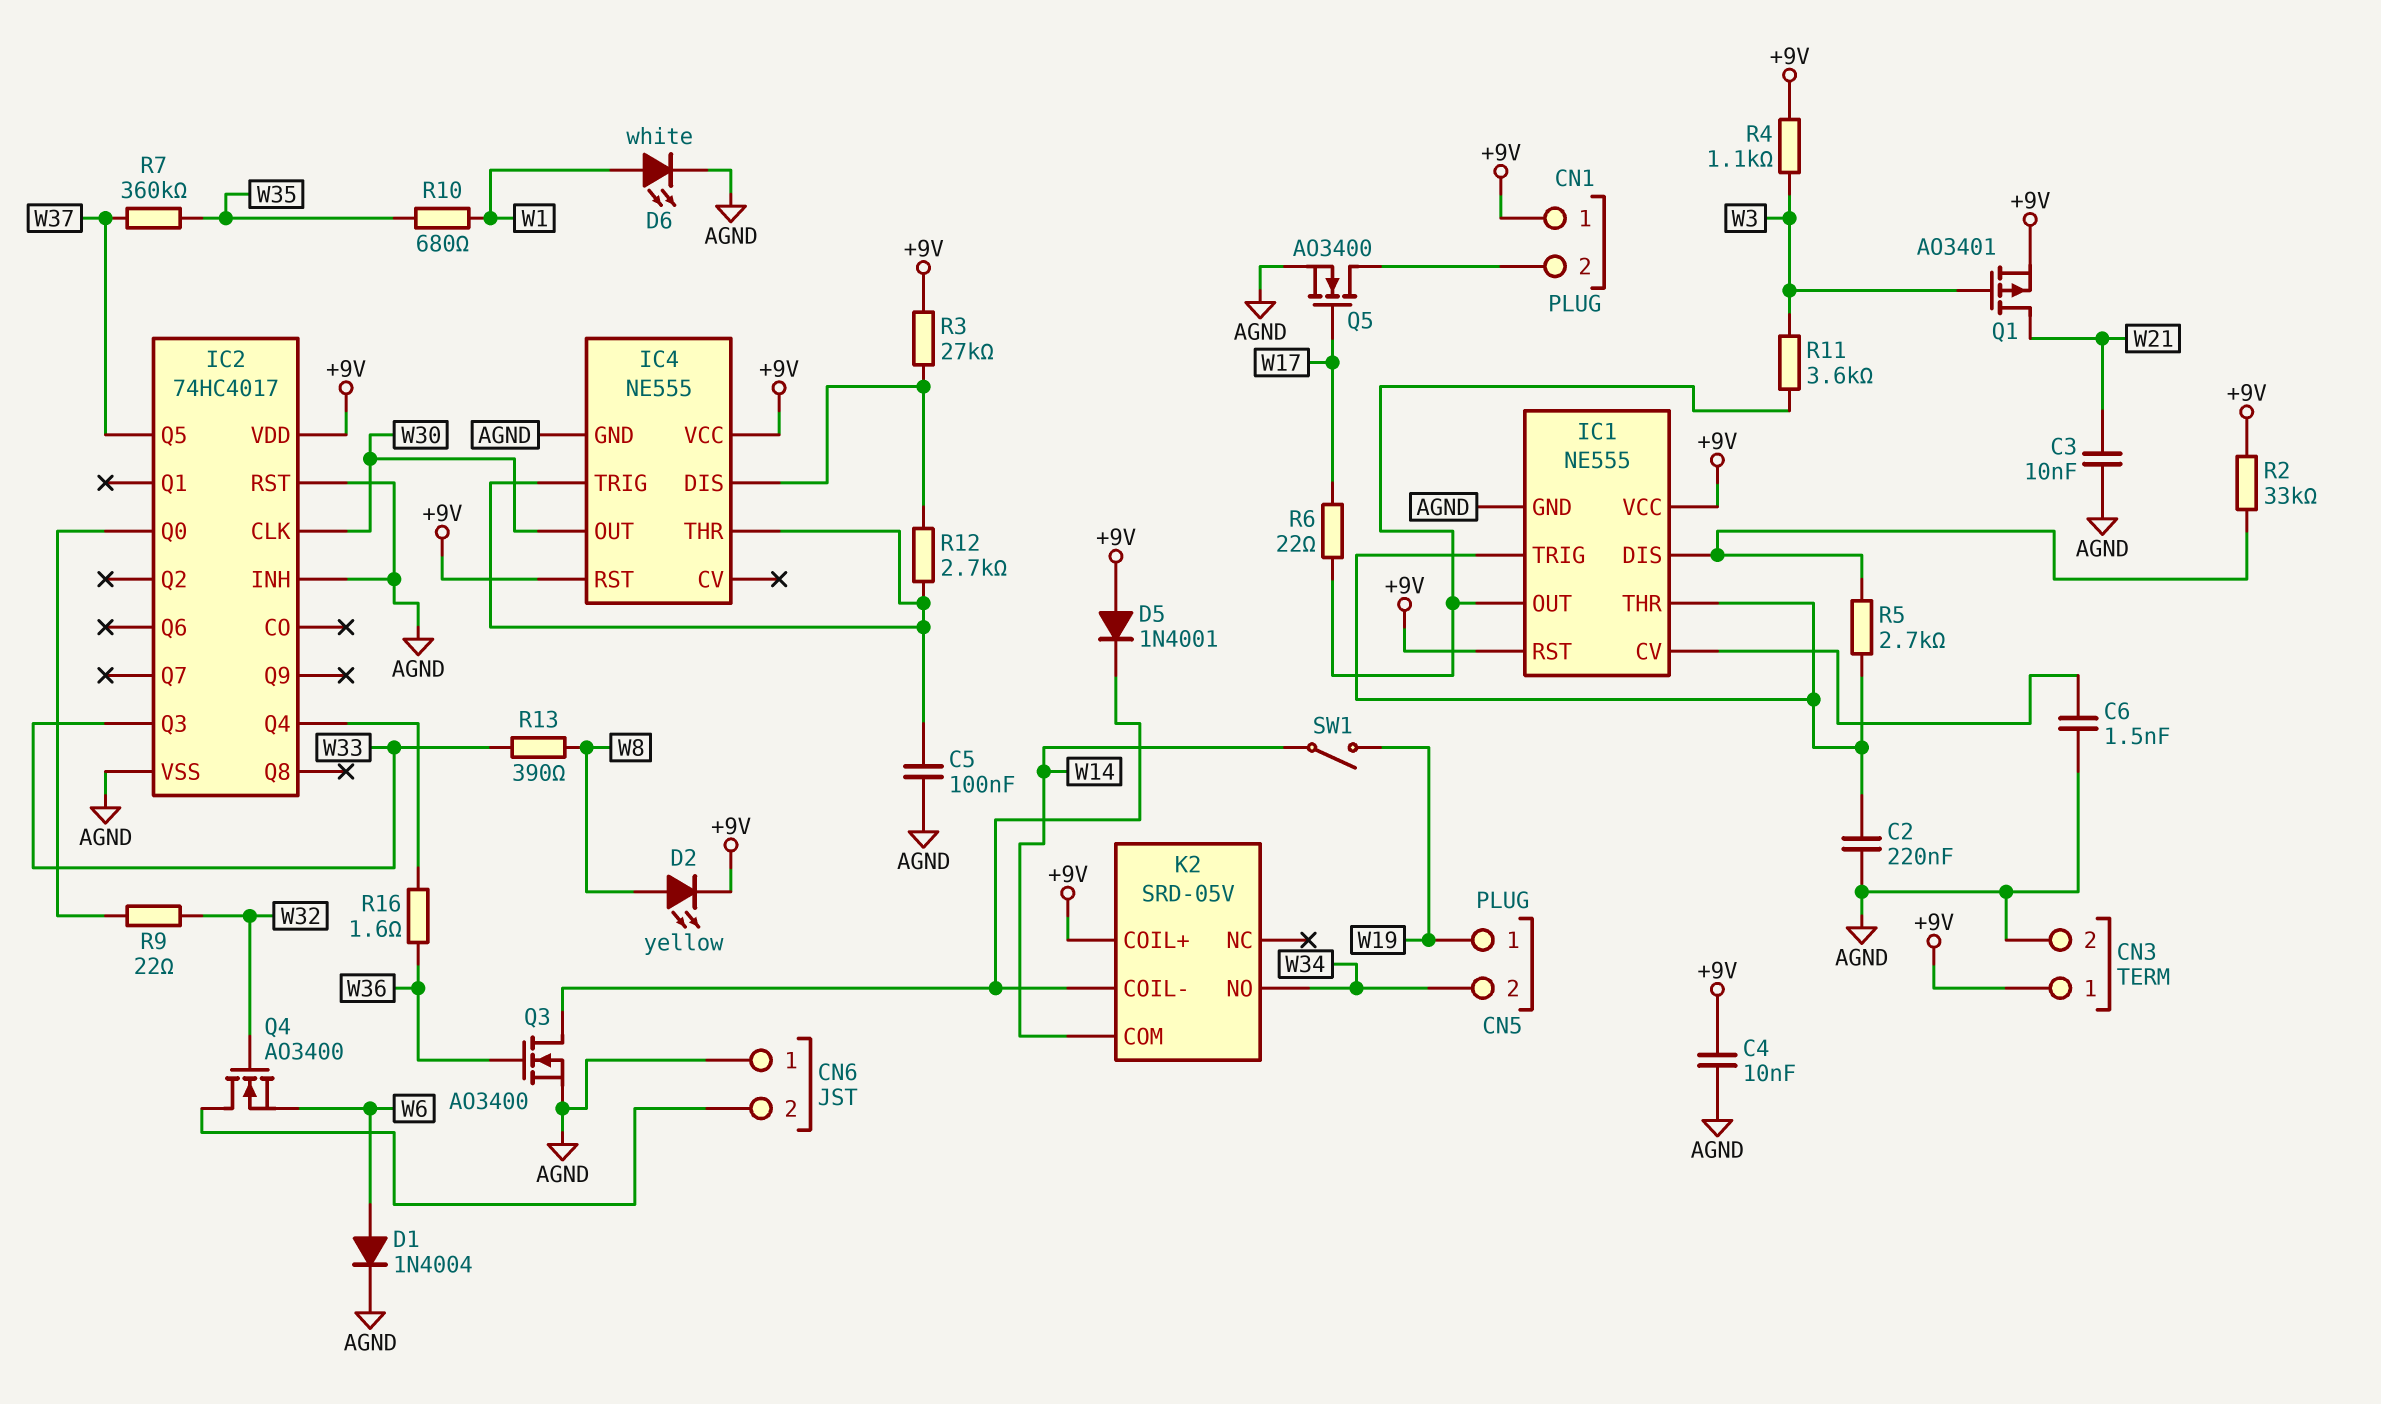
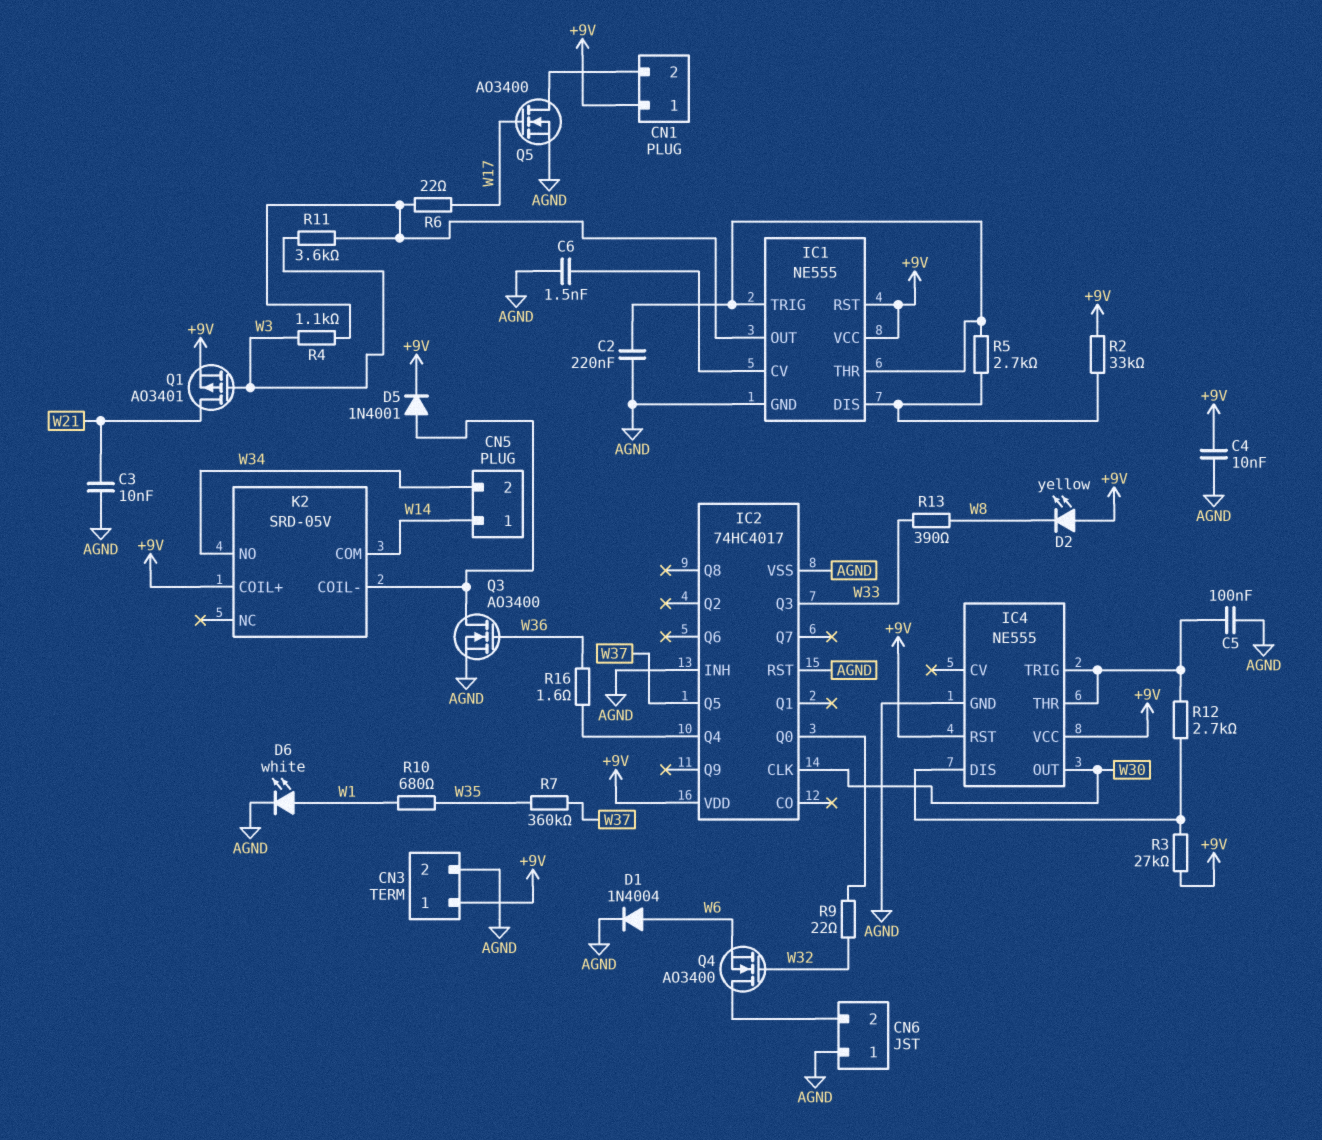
CN5 pin 1: W19 -> W14
D2: LED yellow (A W8, K +9V) -> LED yellow (A +9V, K W8)
D5: diode 1N4001 (A +9V, K K2/COIL-) -> diode 1N4001 (A K2/COIL-, K +9V)
R4: 1.1k (+9V, W3) -> 1.1k (IC1/OUT, W3)
SW1: switch (W14, W19) -> none

